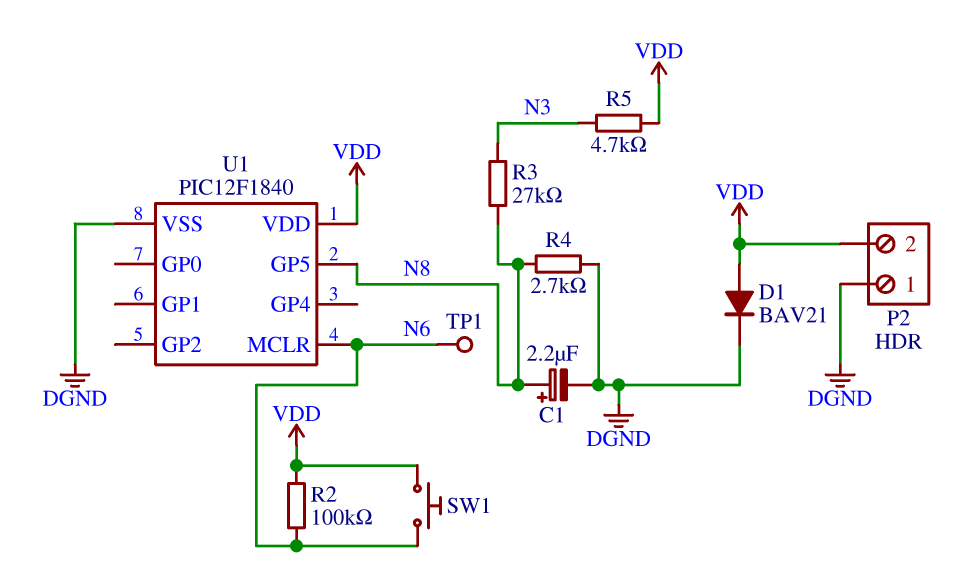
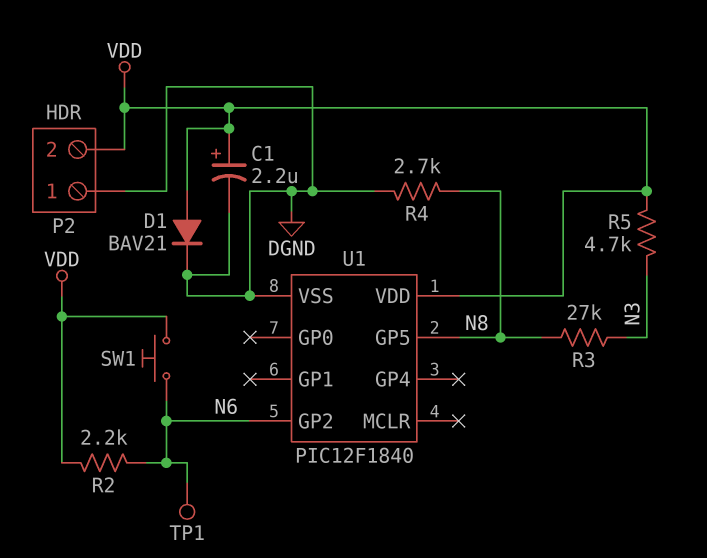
C1: 2.2uF (plus N8, minus DGND) -> 2.2uF (plus VDD, minus DGND)
R2: 100k (N6, VDD) -> 2.2k (N6, VDD)
U1 pin GP2: none -> N6
U1 pin MCLR: N6 -> none

